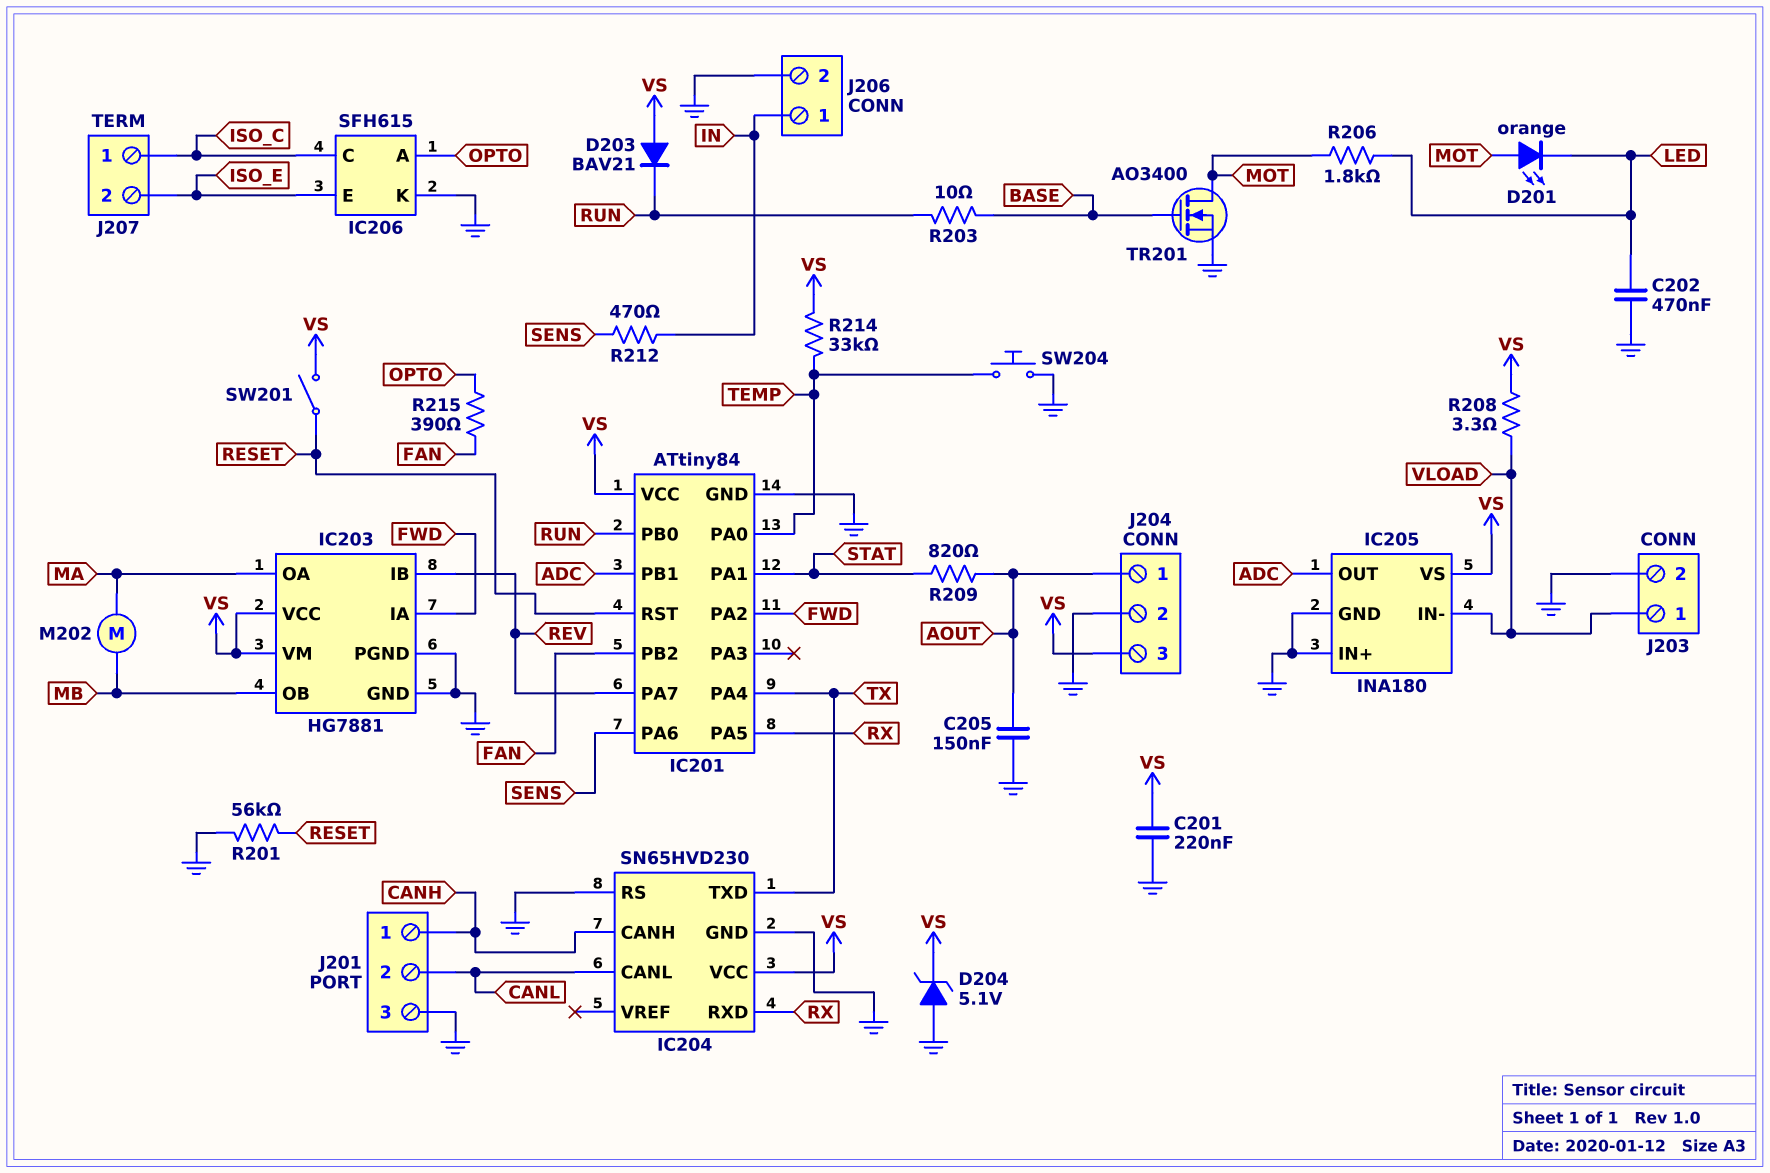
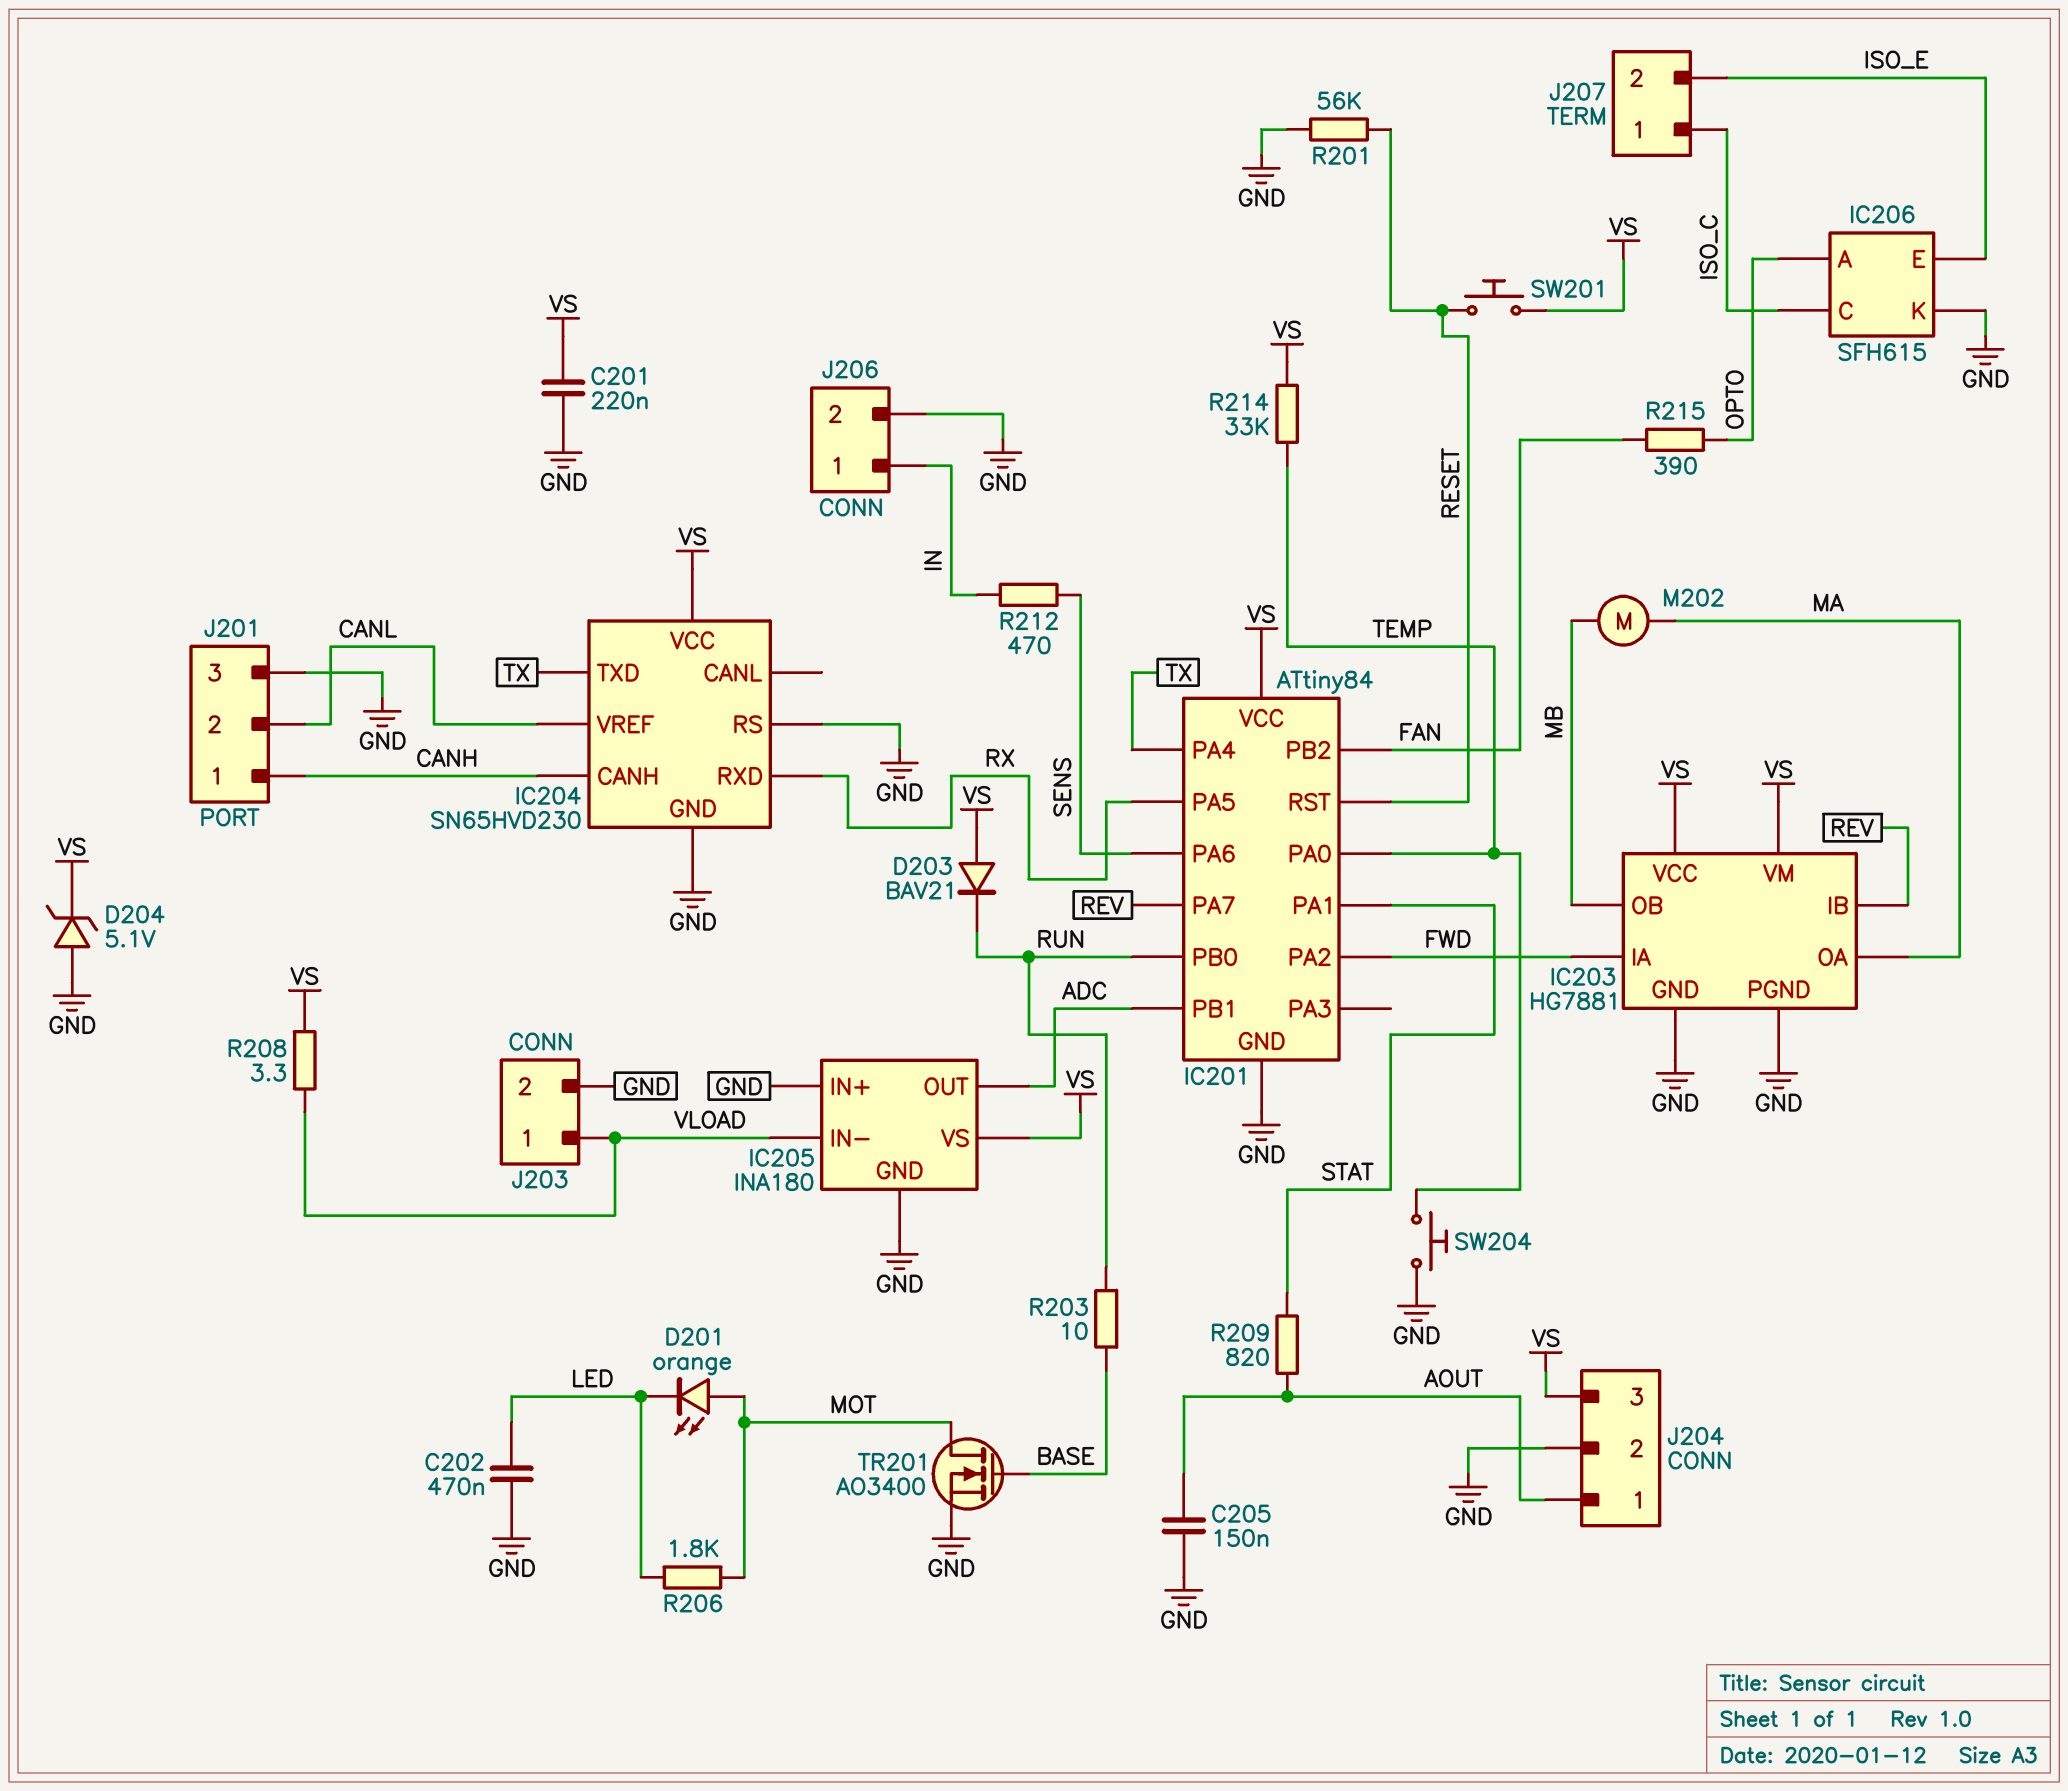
IC204 pin CANL: CANL -> none
IC204 pin VREF: none -> CANL
SW201: switch (RESET, VS) -> button (RESET, VS)

